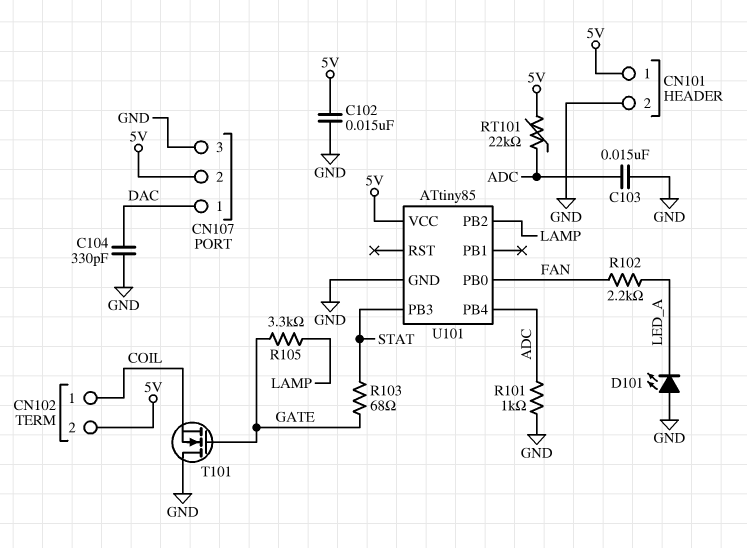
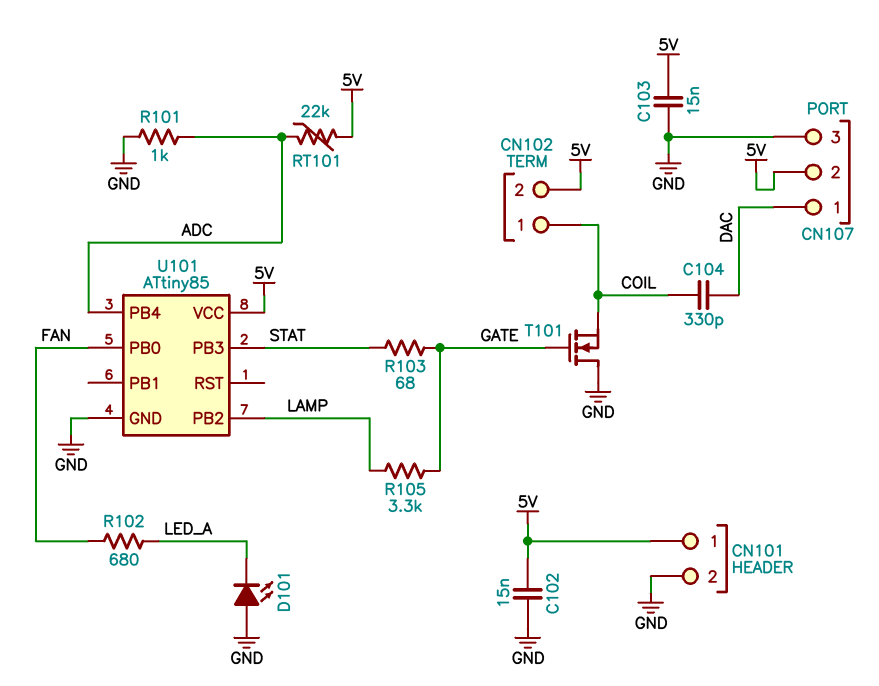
C103: 15nF (ADC, GND) -> 15nF (5V, GND)
C104: 330pF (DAC, GND) -> 330pF (COIL, DAC)
R102: 2.2k (FAN, LED_A) -> 680 (FAN, LED_A)

